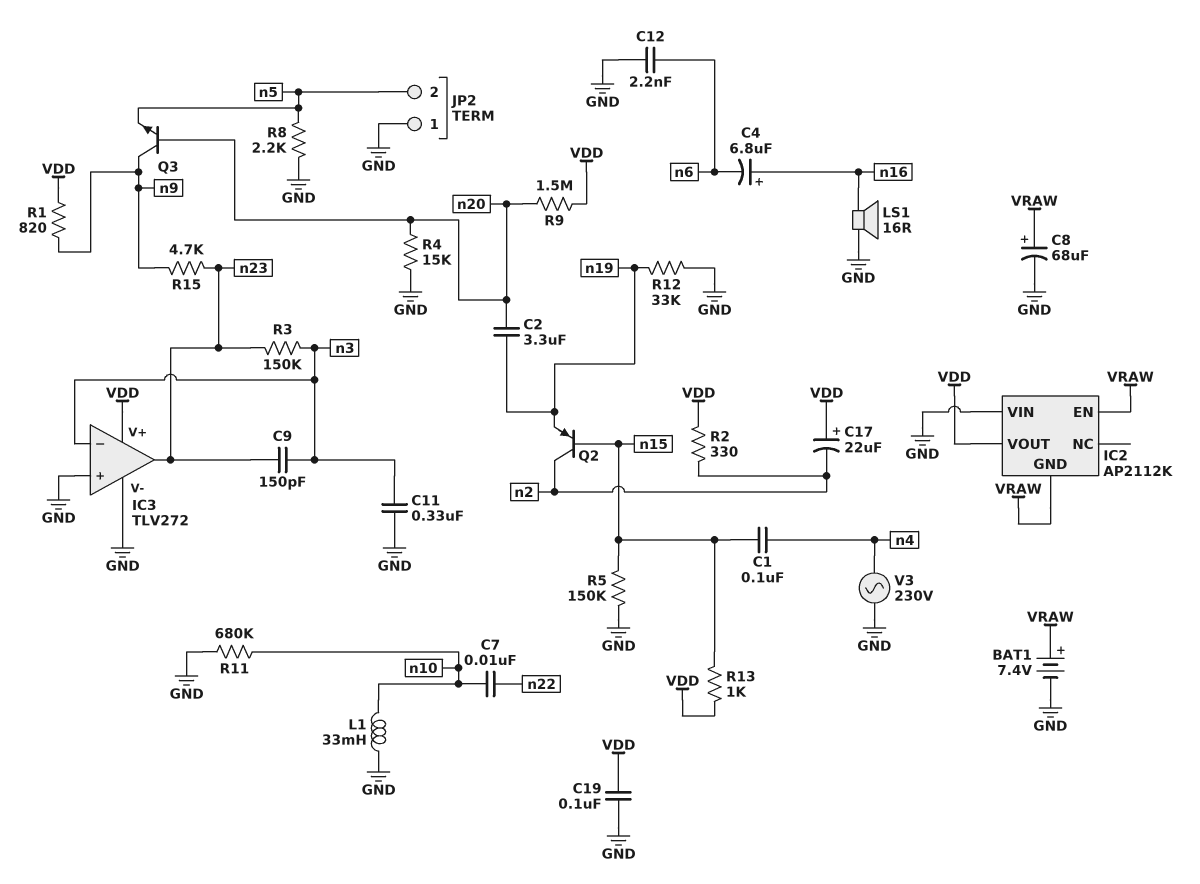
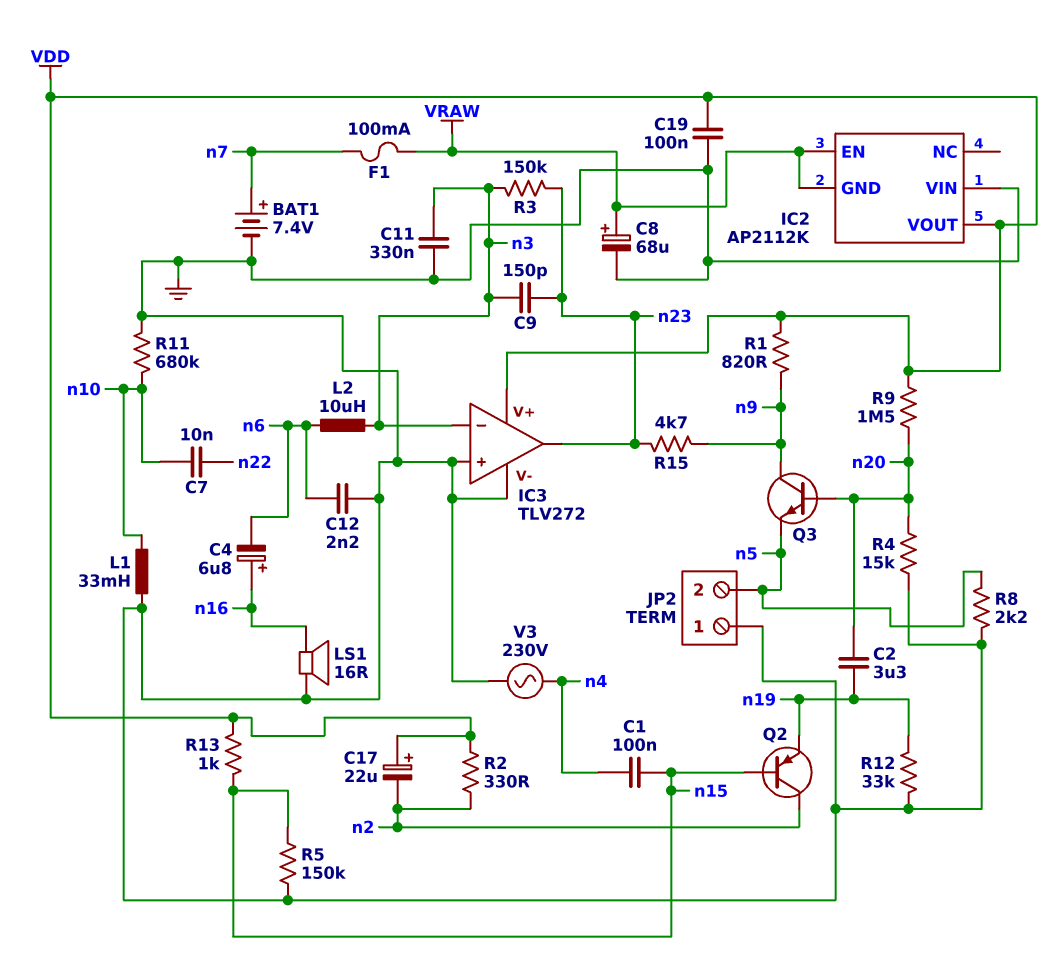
BAT1: 7.4V (plus VRAW, minus GND) -> 7.4V (plus n7, minus GND)
F1: none -> 100mA (VRAW, n7)
L2: none -> 10uH (n3, n6)

